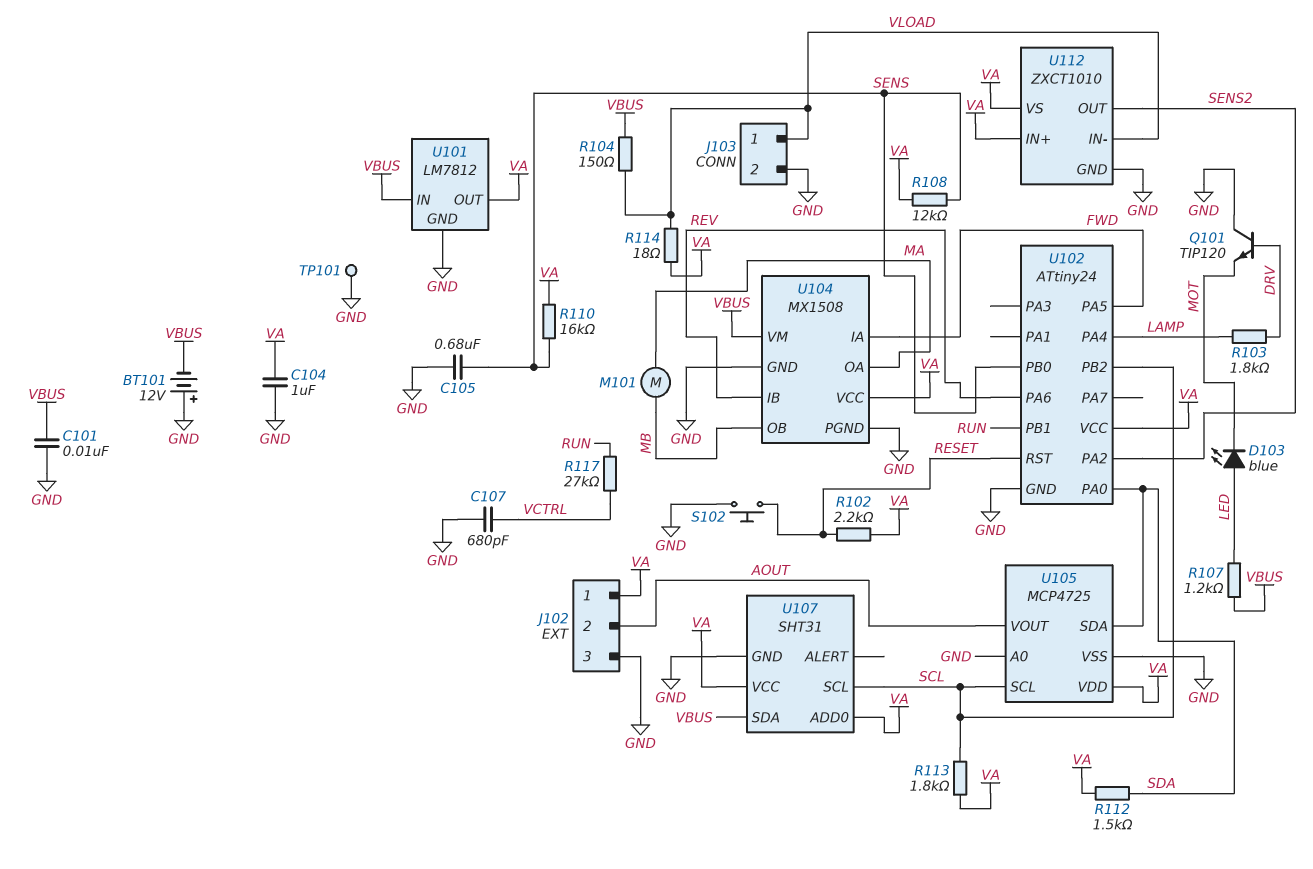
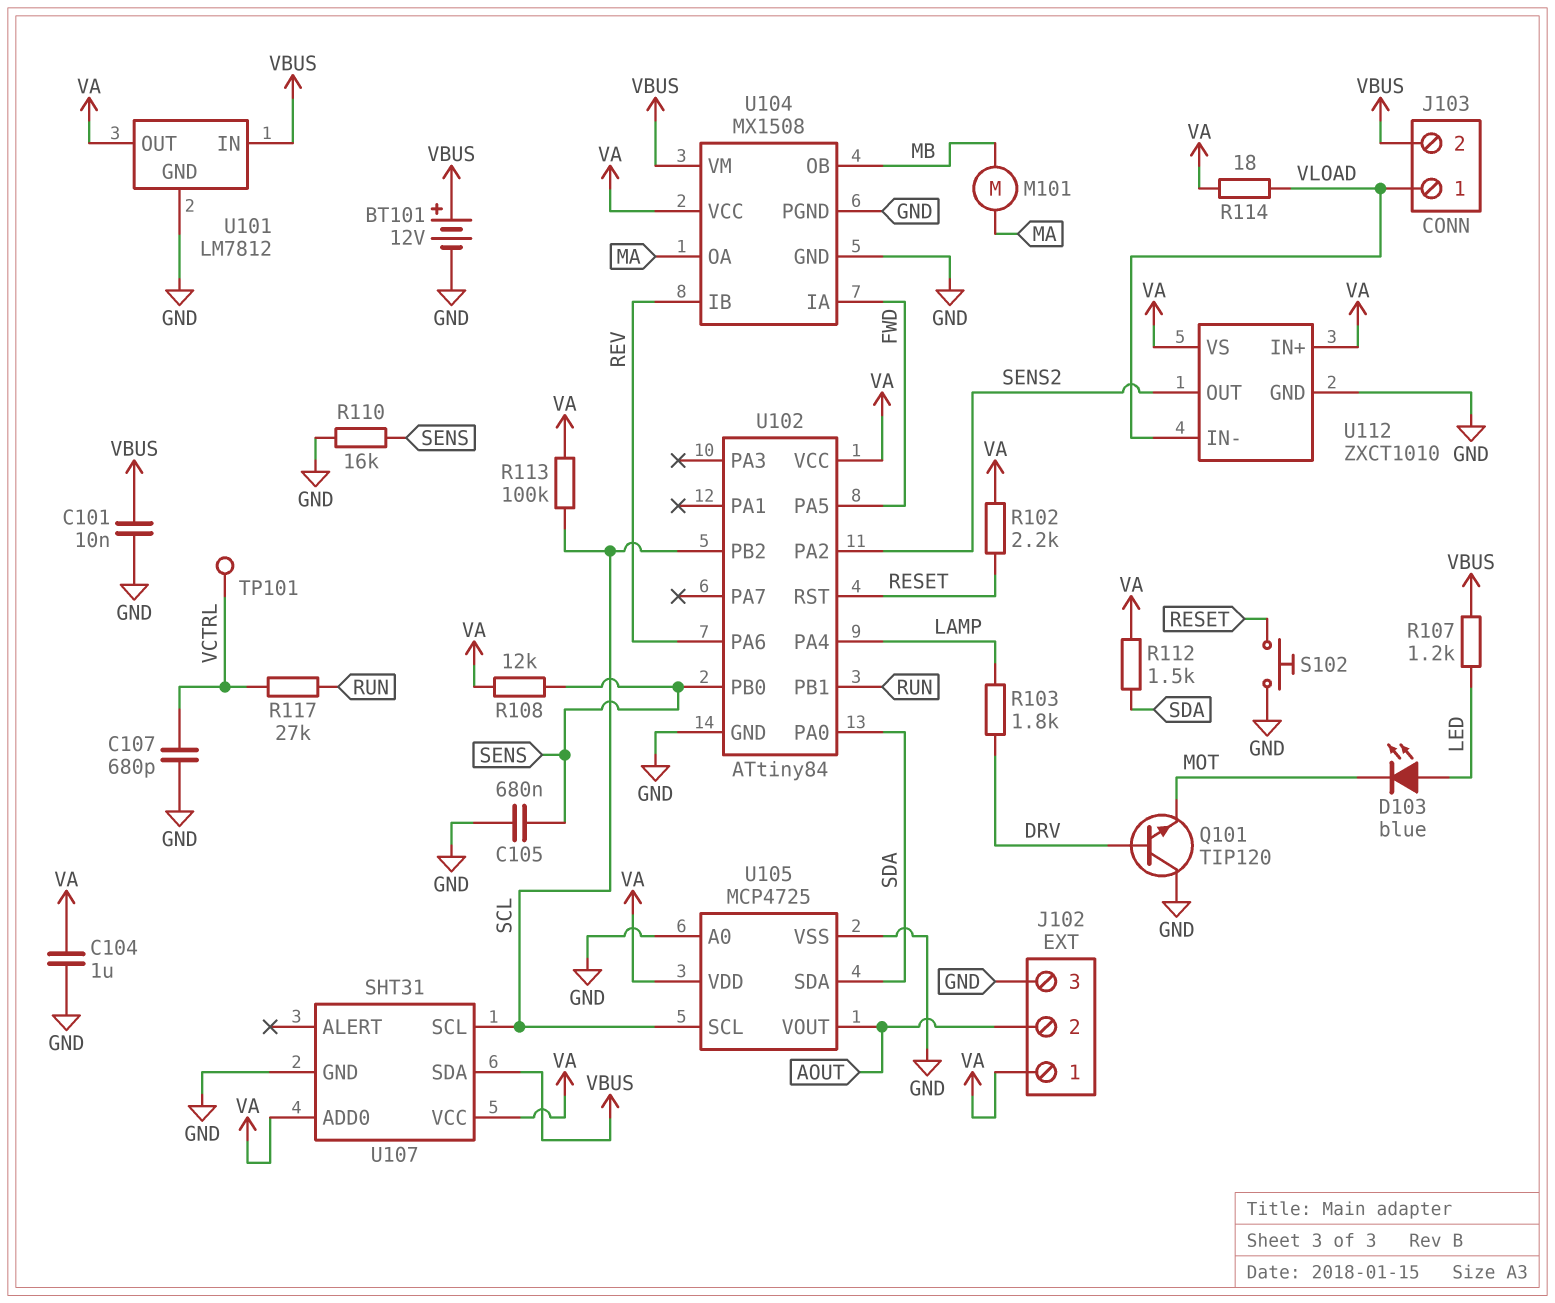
BT101: 12V (plus GND, minus VBUS) -> 12V (plus VBUS, minus GND)
J103 pin 2: GND -> VBUS
R104: 150 (VBUS, VLOAD) -> none
R110: 16k (SENS, VA) -> 16k (GND, SENS)
R113: 1.8k (SCL, VA) -> 100k (SCL, VA)
TP101: test point (GND) -> test point (VCTRL)
U102: ATtiny24 -> ATtiny84

